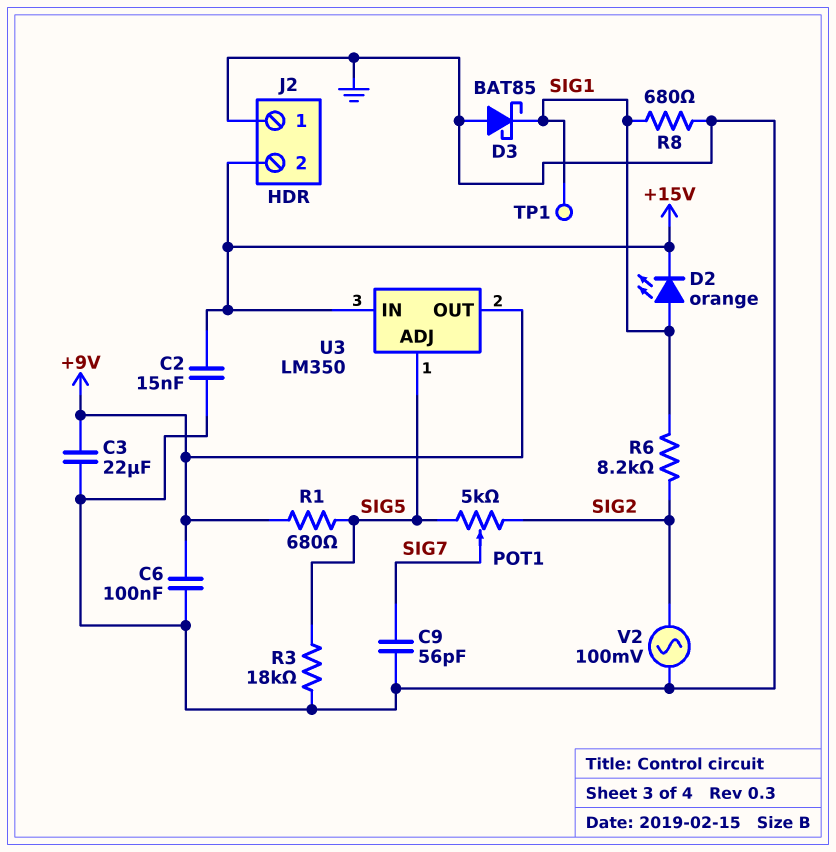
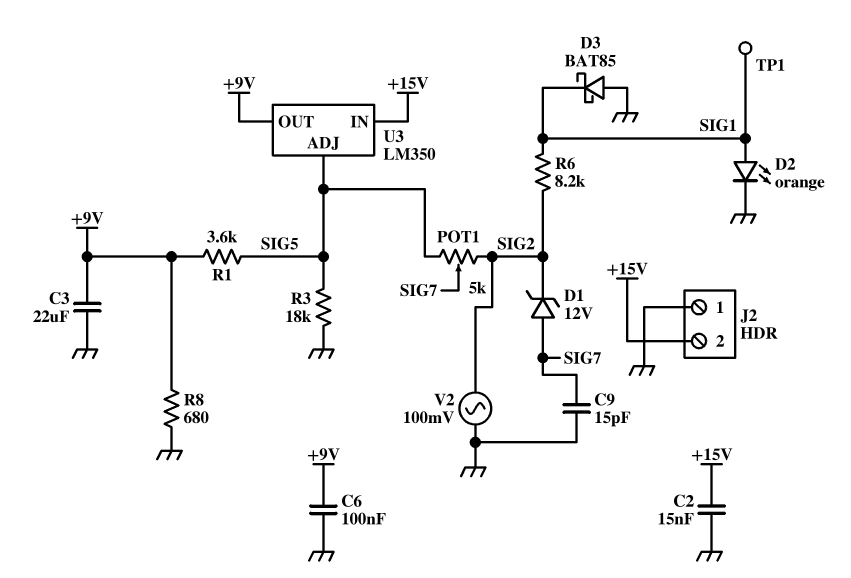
C9: 56pF (GND, SIG7) -> 15pF (GND, SIG7)
D1: none -> zener 12V (A SIG7, K SIG2)
D2: LED orange (A SIG1, K +15V) -> LED orange (A SIG1, K GND)
R1: 680 (+9V, SIG5) -> 3.6k (+9V, SIG5)
R8: 680 (GND, SIG1) -> 680 (+9V, GND)

